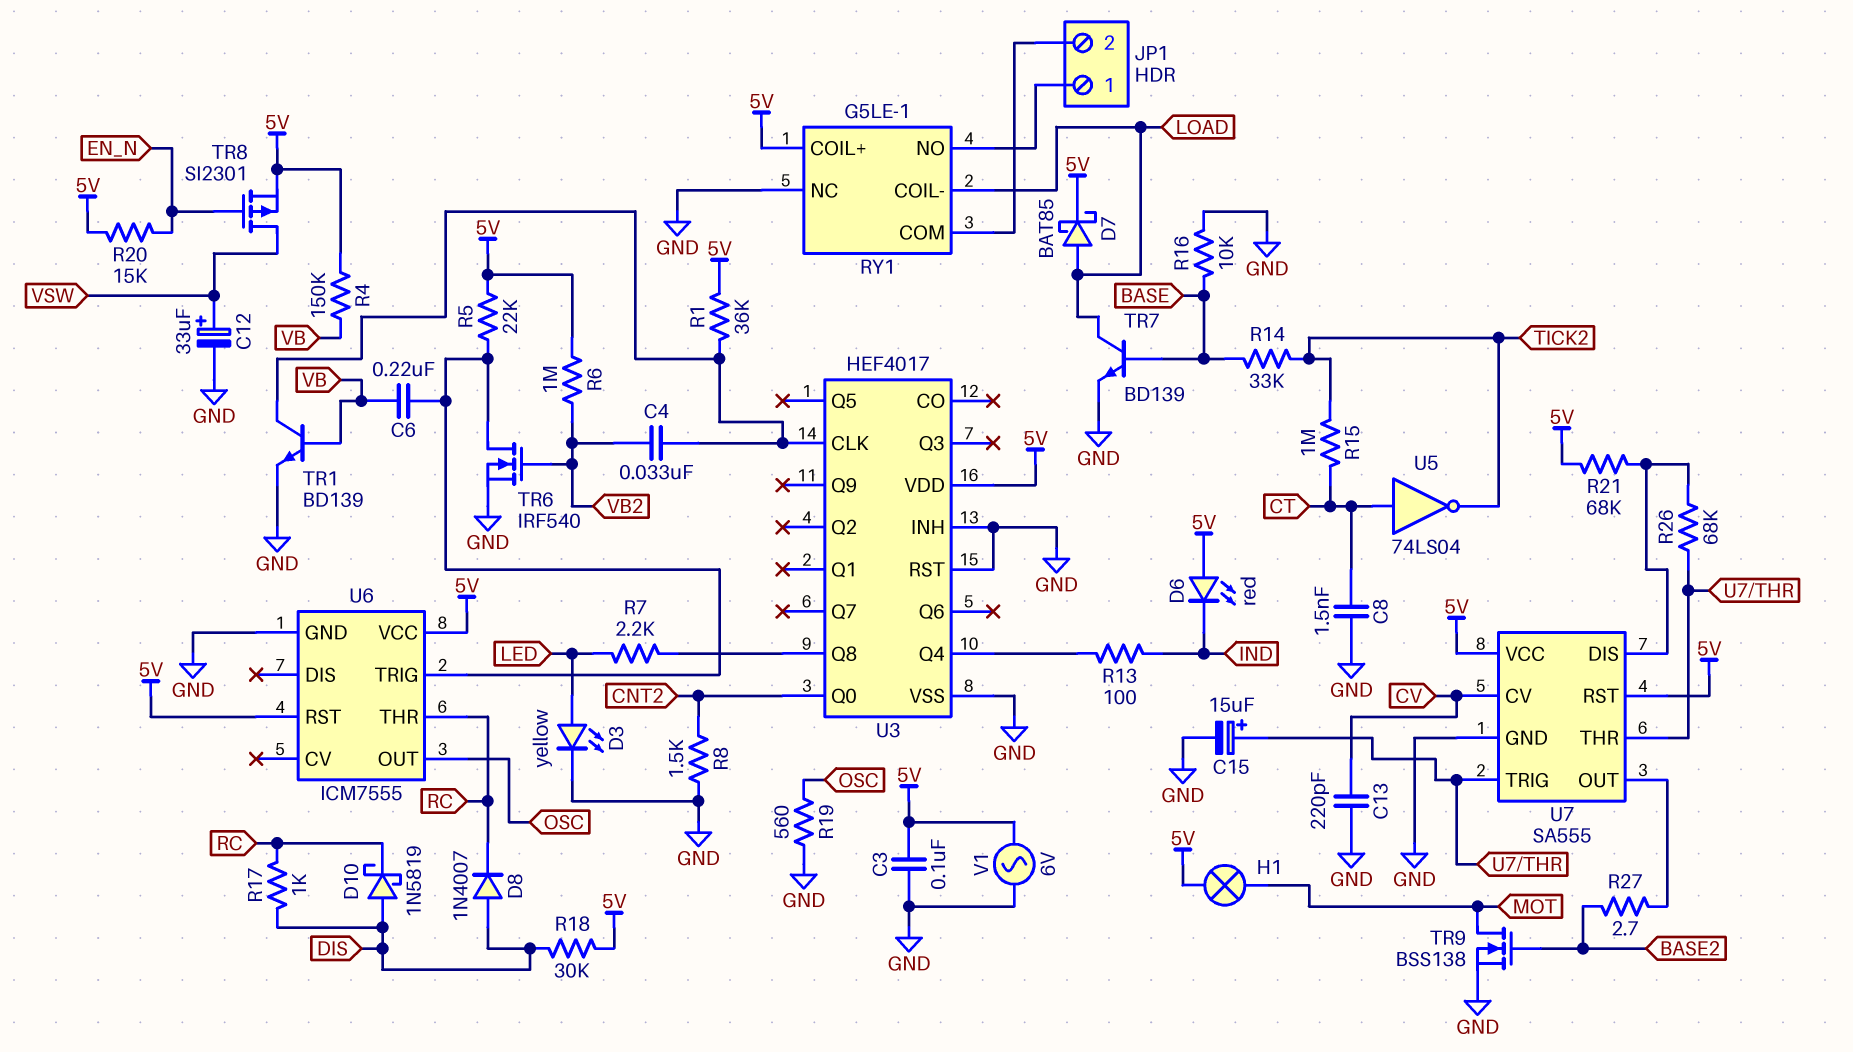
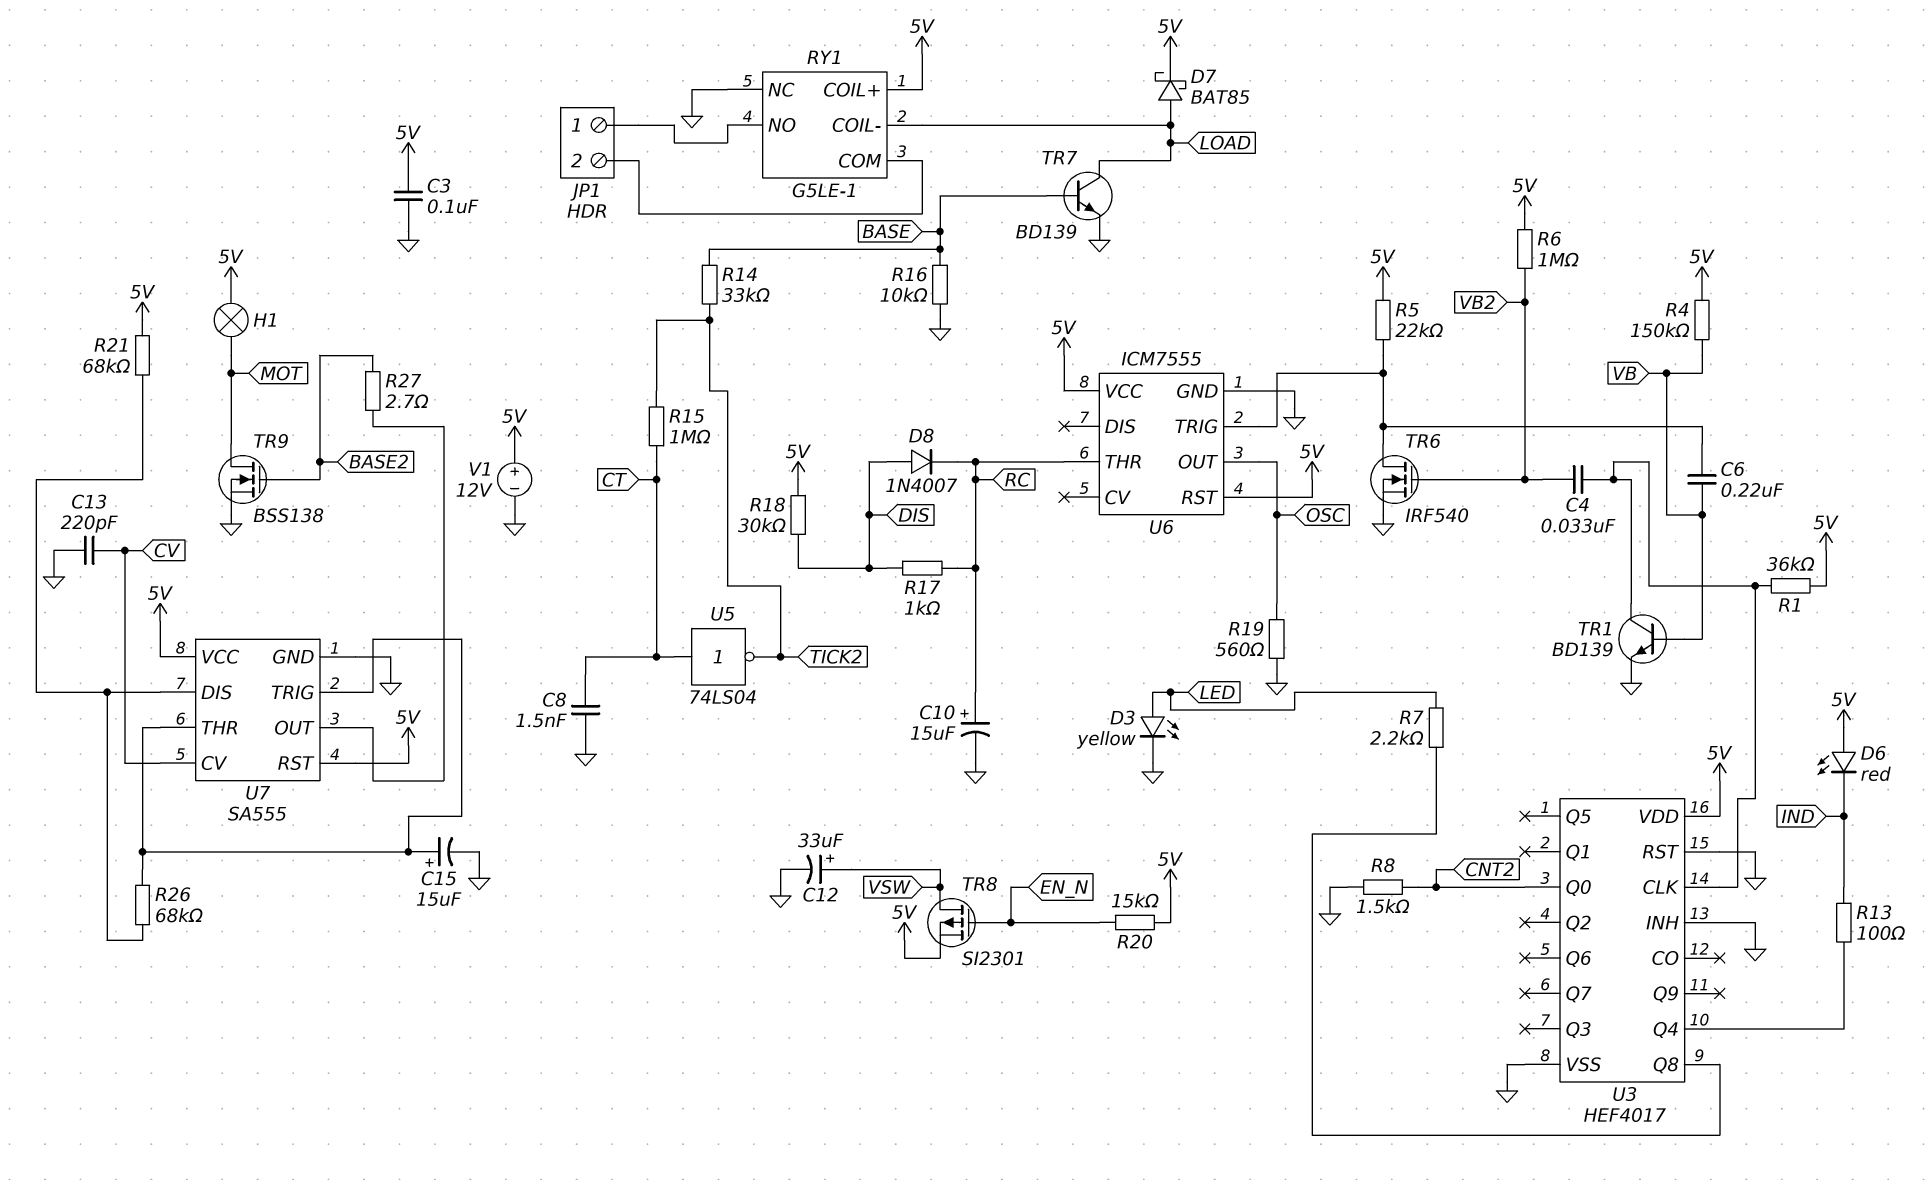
C10: none -> 15uF (plus RC, minus GND)
D10: schottky 1N5819 (A DIS, K RC) -> none
V1: AC 6V (5V, GND) -> 12V (plus 5V, minus GND)

